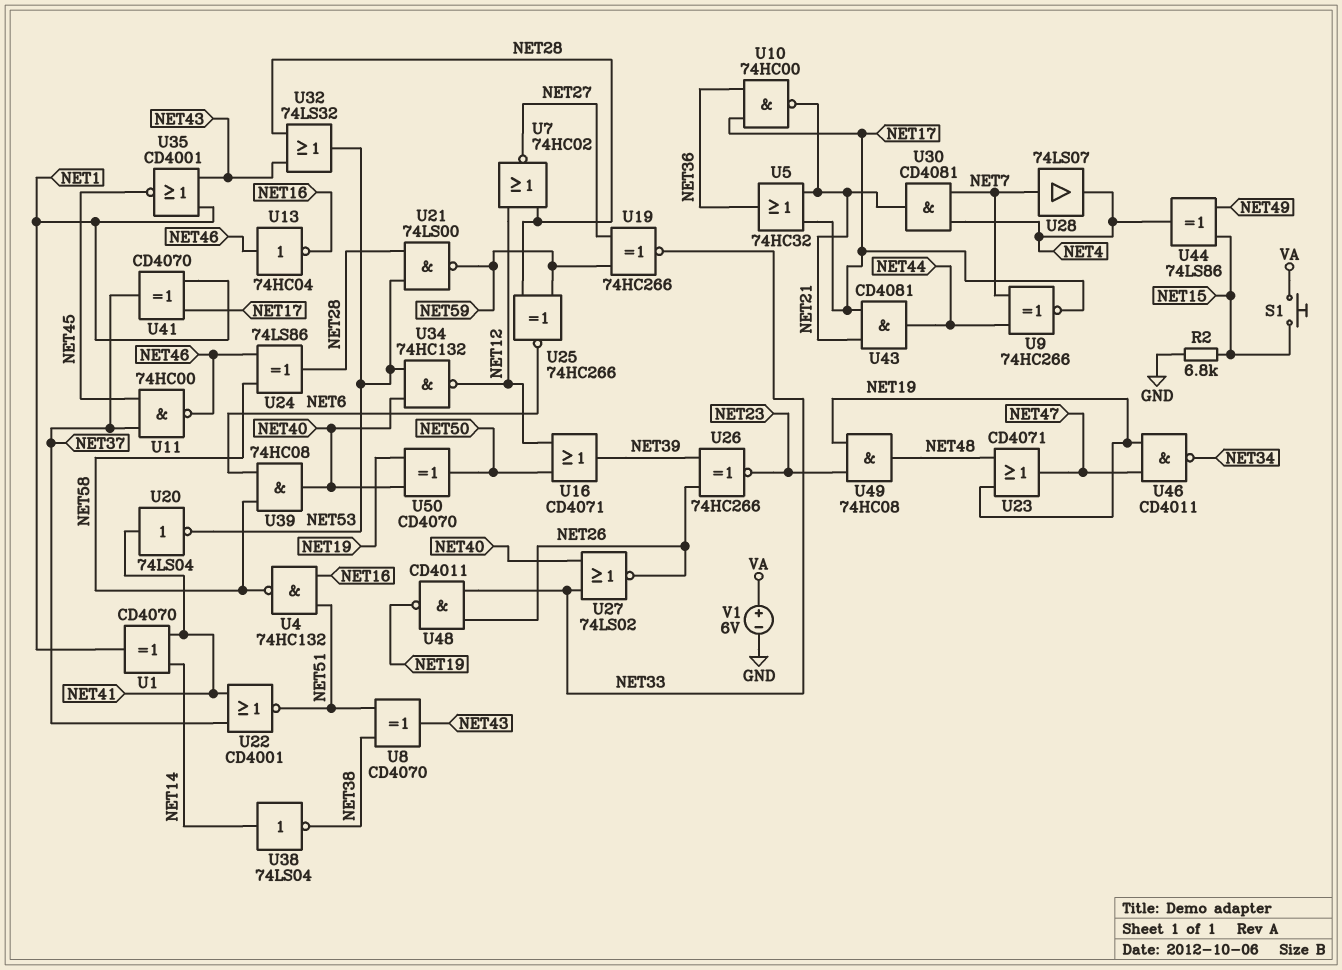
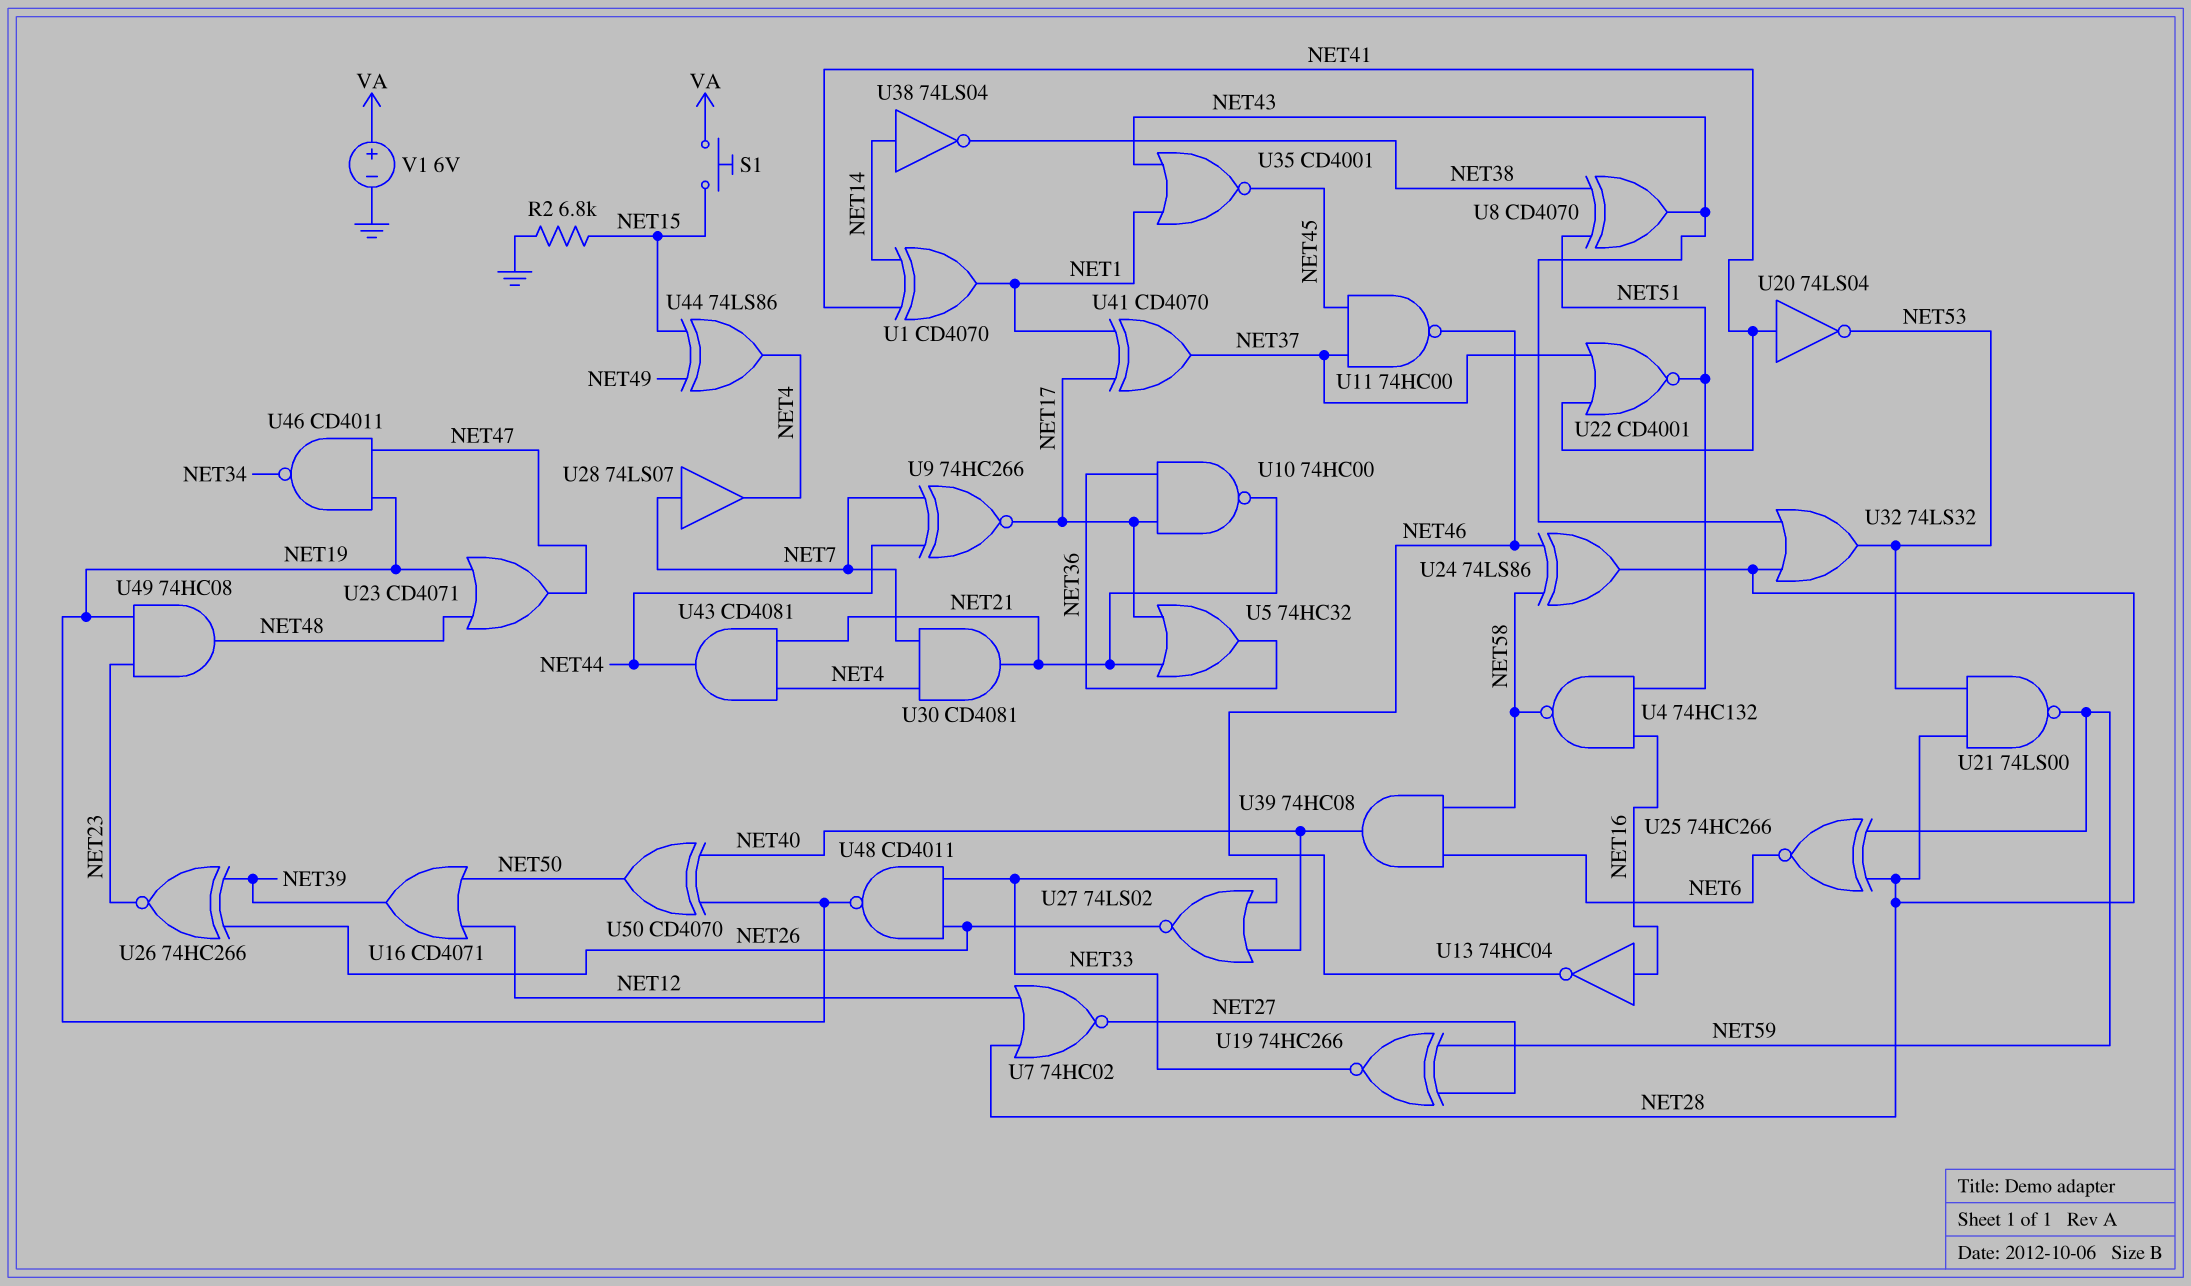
U13: NOT 74HC04 (in NET46, out NET16) -> NOT 74HC04 (in NET16, out NET46)
U34: NAND 74HC132 (in NET40, in NET53, out NET12) -> none
U43: AND CD4081 (in NET17, in NET21, out NET44) -> AND CD4081 (in NET4, in NET21, out NET44)

